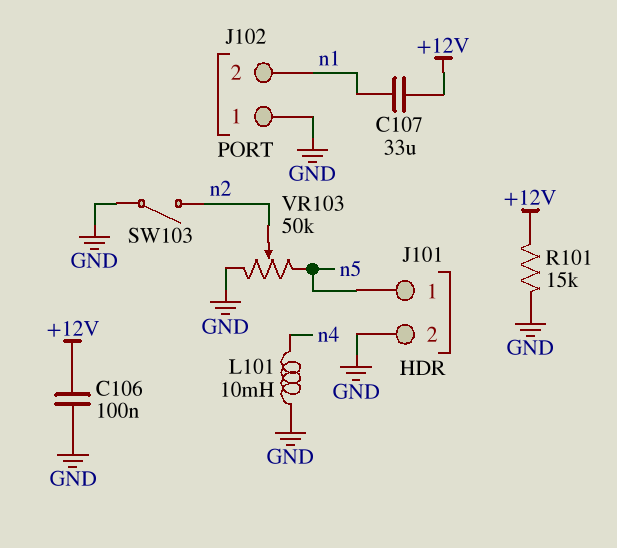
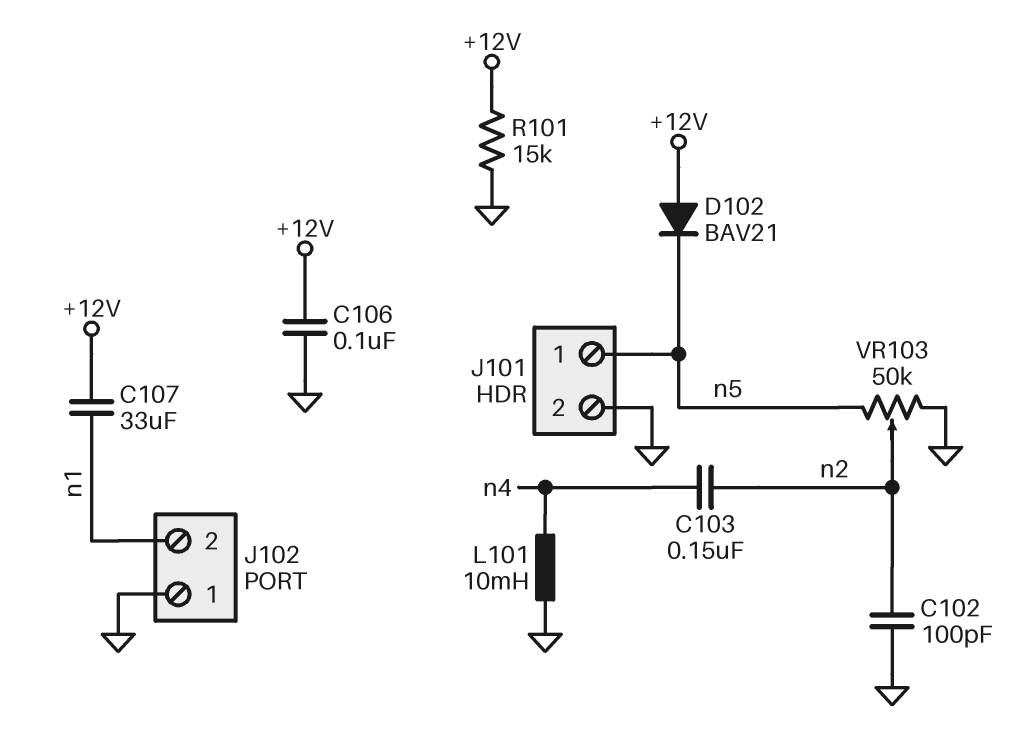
C102: none -> 100pF (GND, n2)
C103: none -> 150nF (n2, n4)
D102: none -> diode BAV21 (A +12V, K n5)
SW103: switch (GND, n2) -> none

